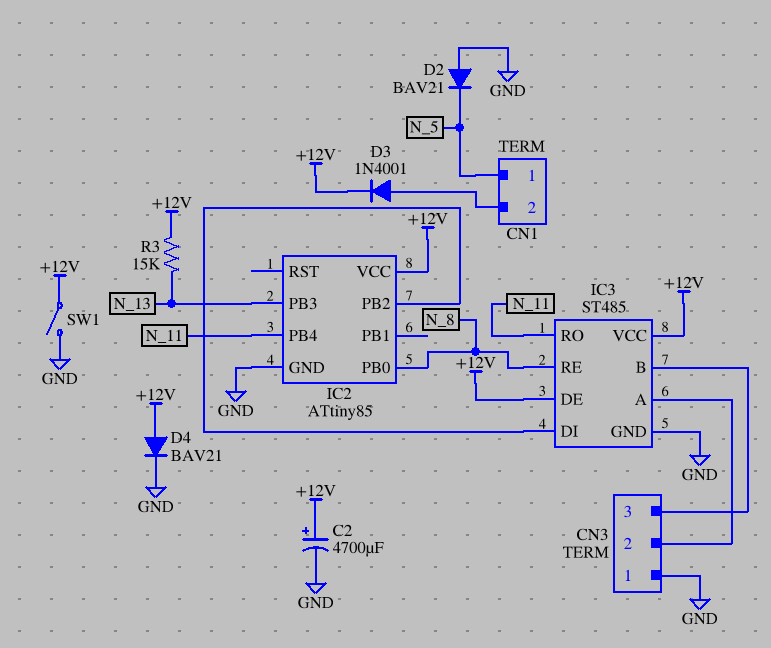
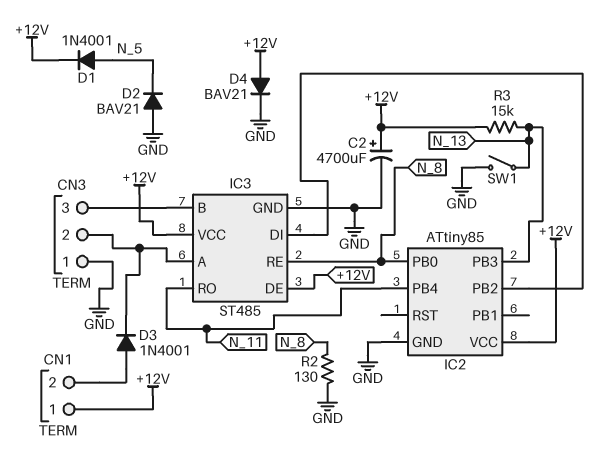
CN1 pin 1: N_5 -> +12V
D1: none -> diode 1N4001 (A N_5, K +12V)
D3: diode 1N4001 (A CN1/2, K +12V) -> diode 1N4001 (A CN1/2, K CN3/2)
R2: none -> 130 (GND, N_8)
SW1: switch (+12V, GND) -> switch (GND, N_13)

